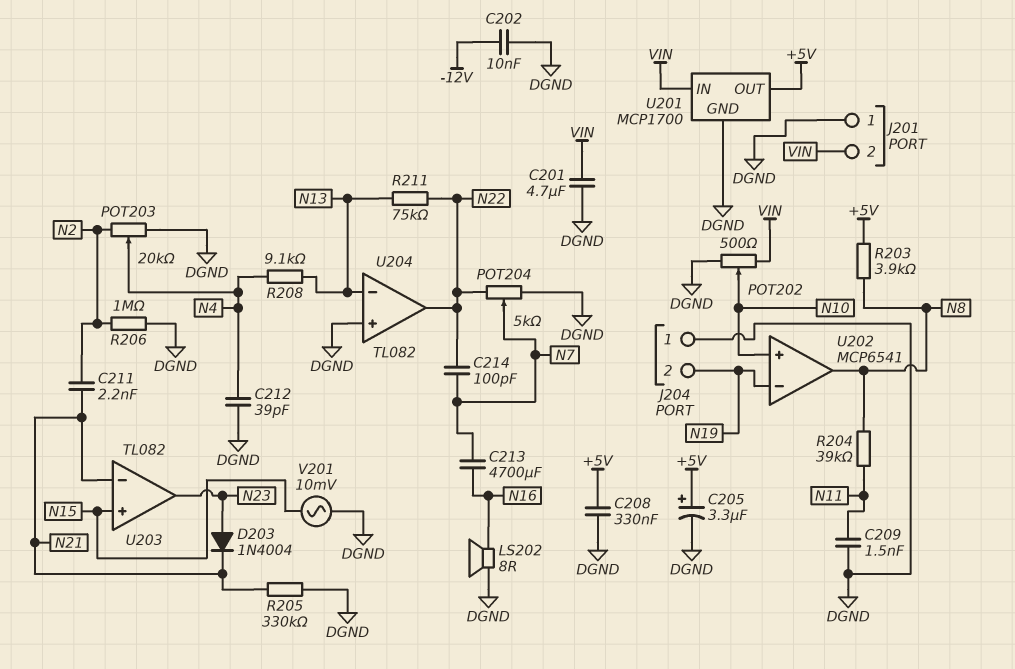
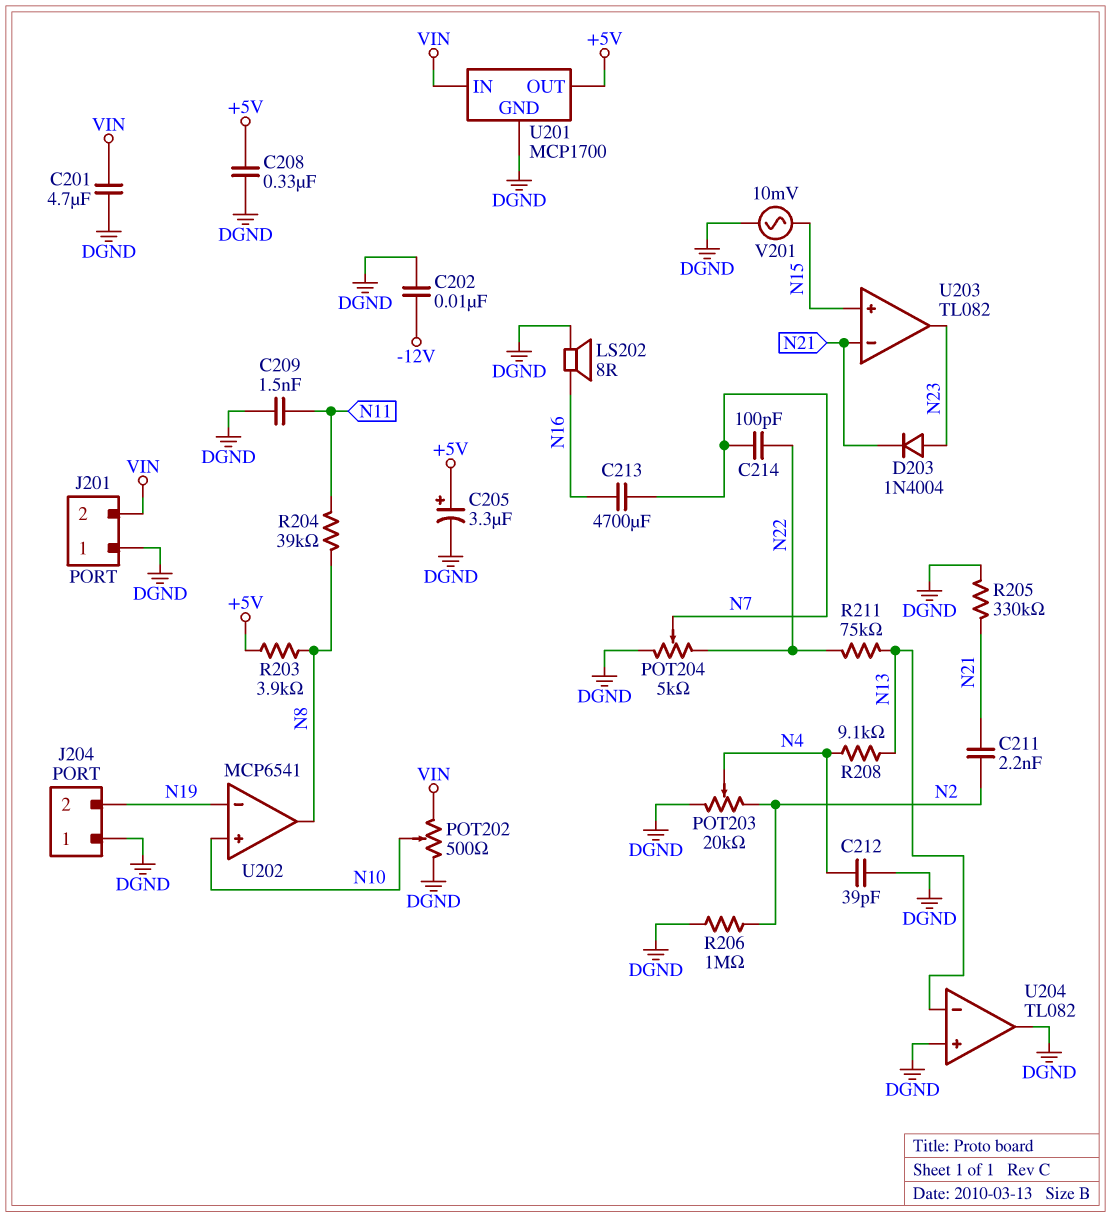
U204 pin out: N22 -> DGND

